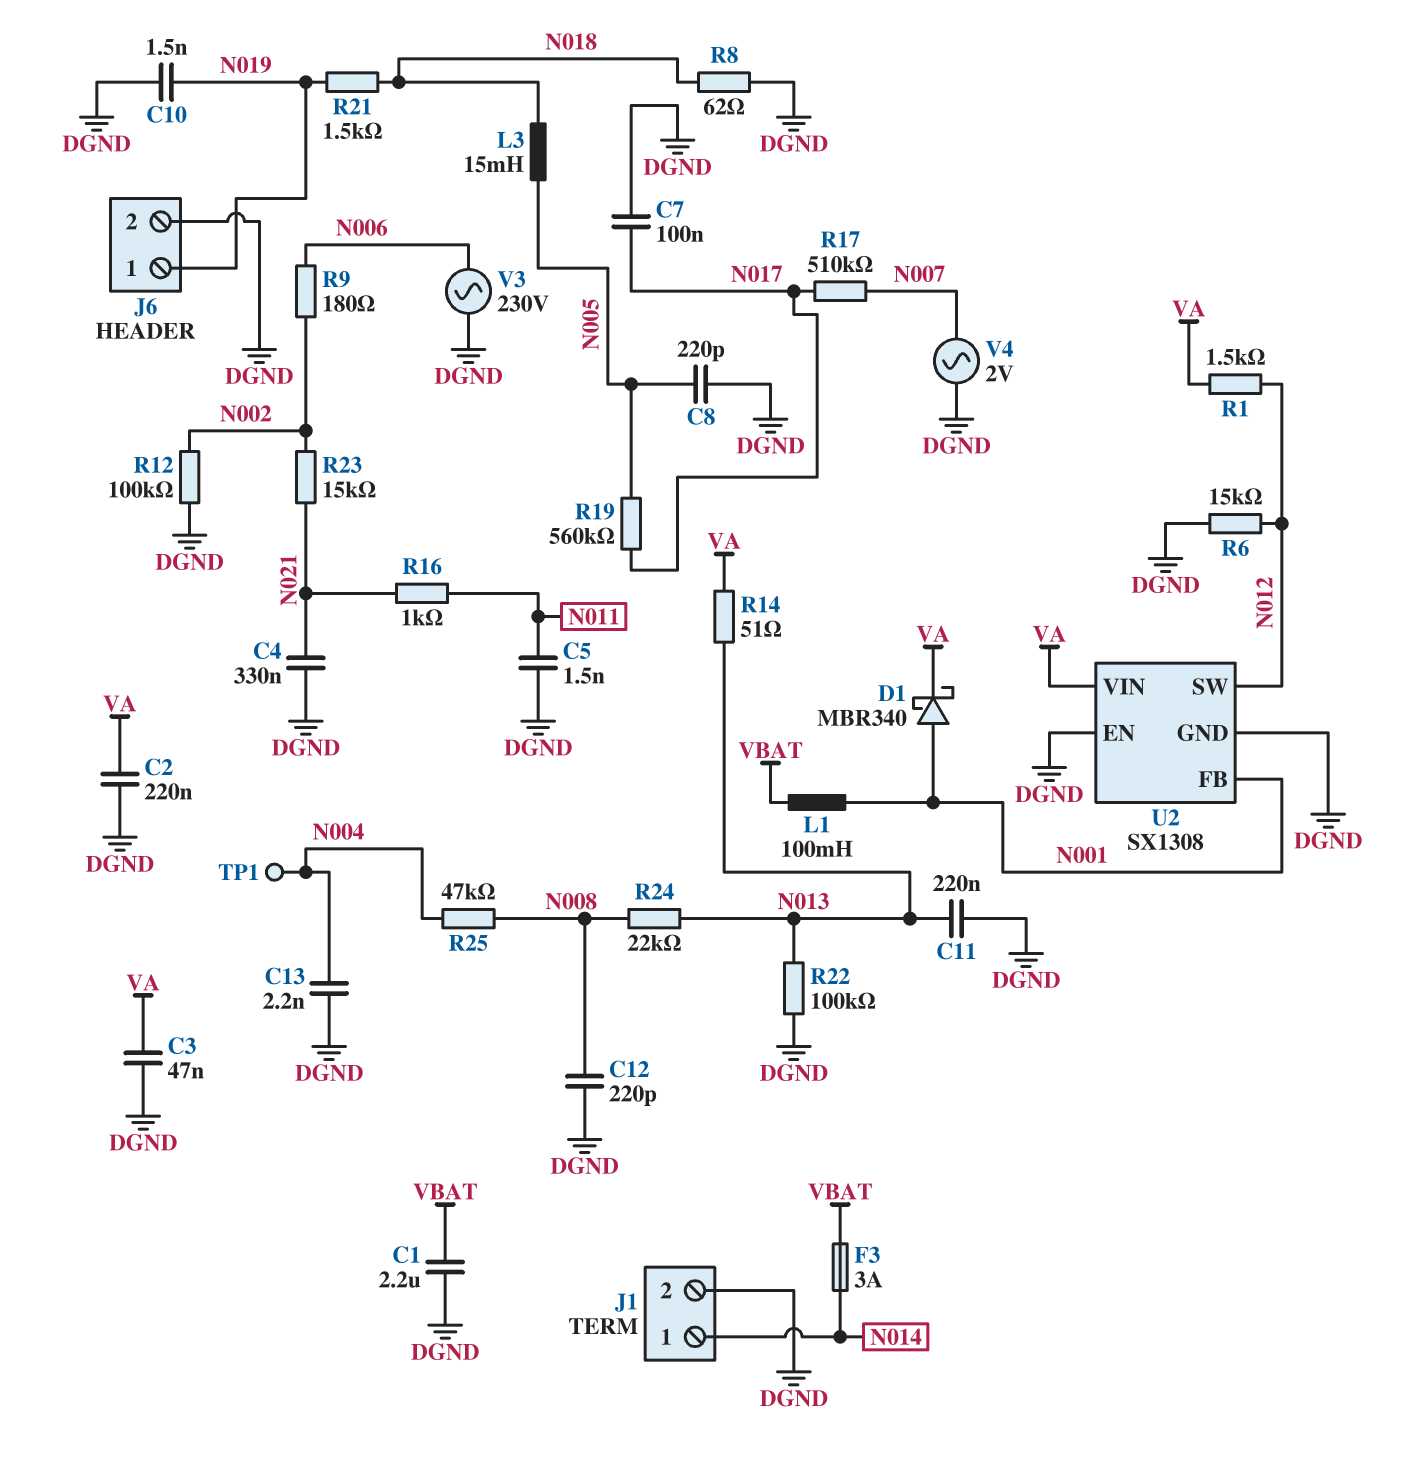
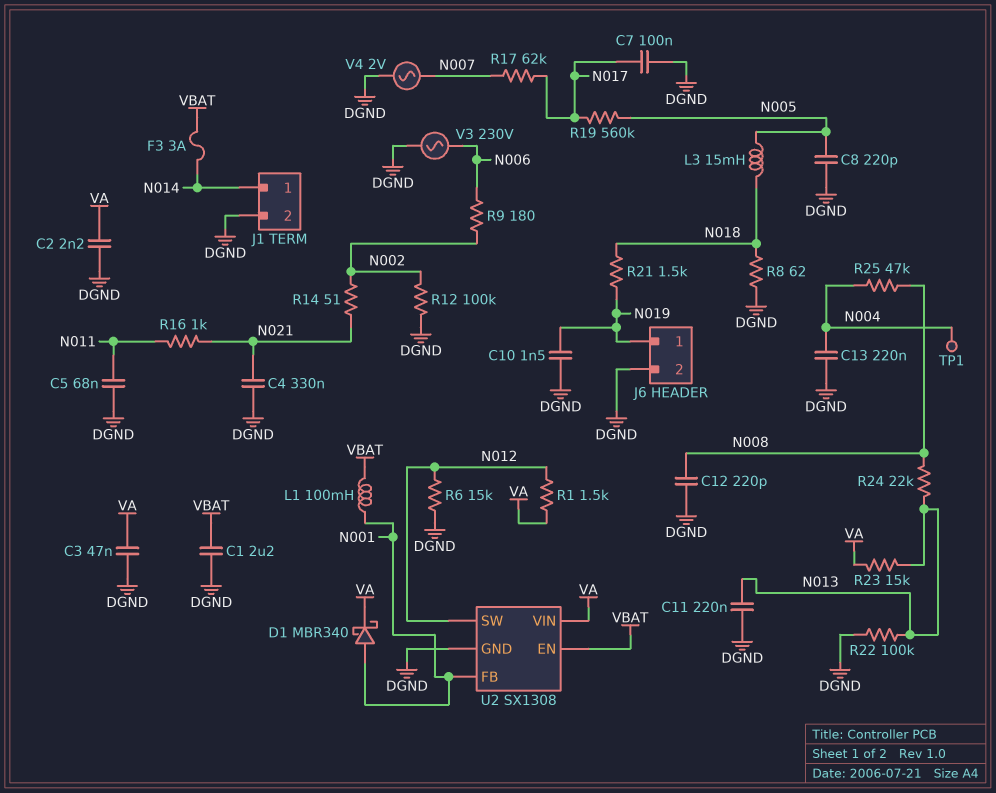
C2: 220nF (DGND, VA) -> 2.2nF (DGND, VA)
C5: 1.5nF (DGND, N011) -> 68nF (DGND, N011)
C13: 2.2nF (DGND, N004) -> 220nF (DGND, N004)
R14: 51 (N013, VA) -> 51 (N002, N021)
R17: 510k (N007, N017) -> 62k (N007, N017)
R23: 15k (N002, N021) -> 15k (N013, VA)
U2 pin EN: DGND -> VBAT

